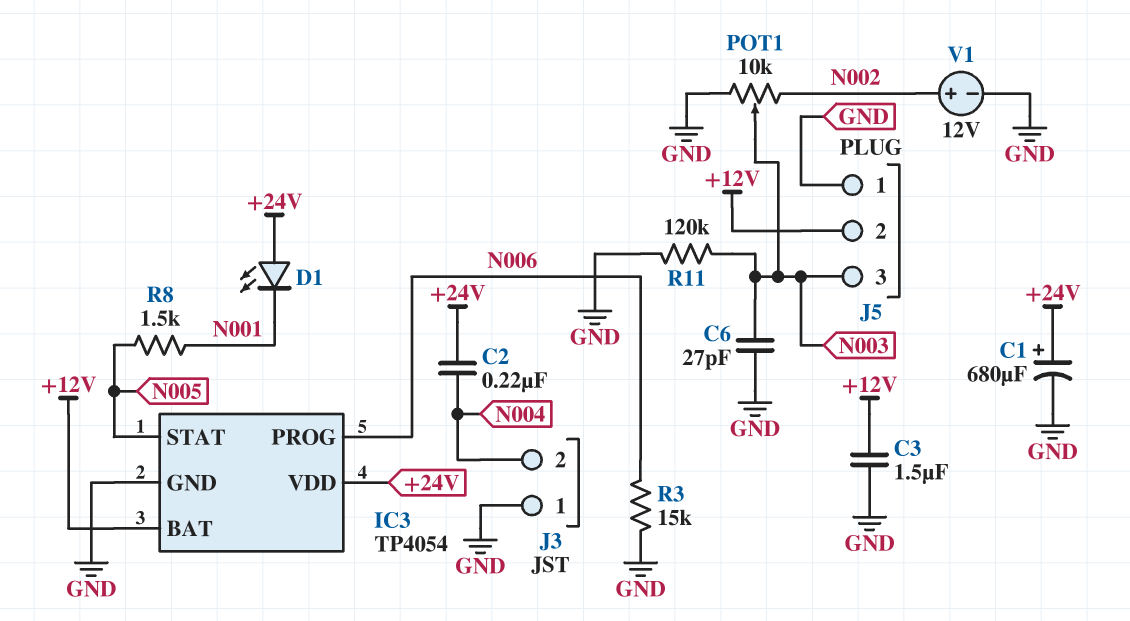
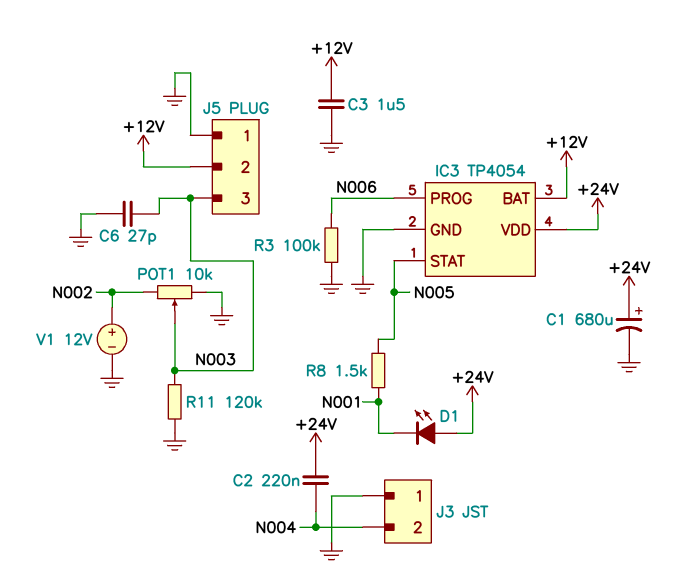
R3: 15k (GND, N006) -> 100k (GND, N006)

